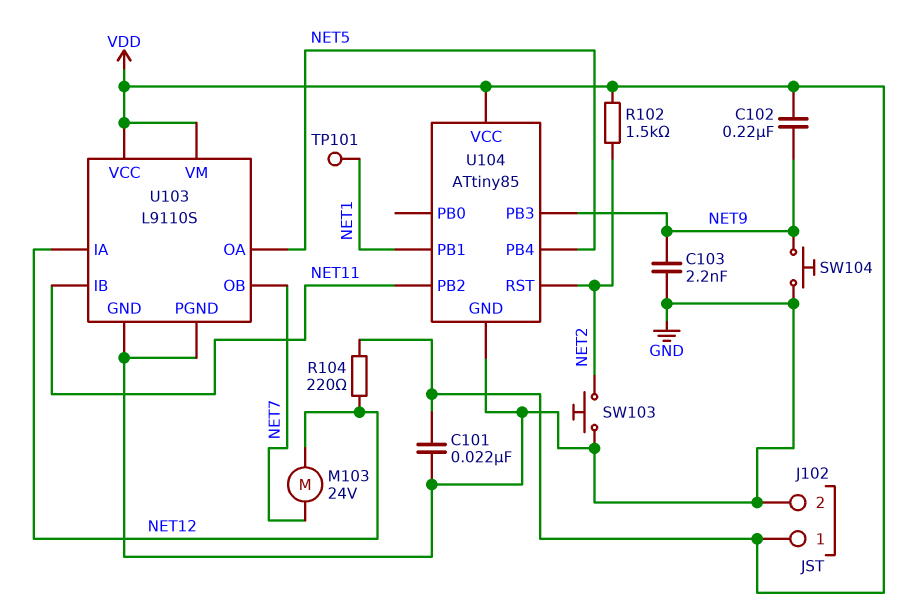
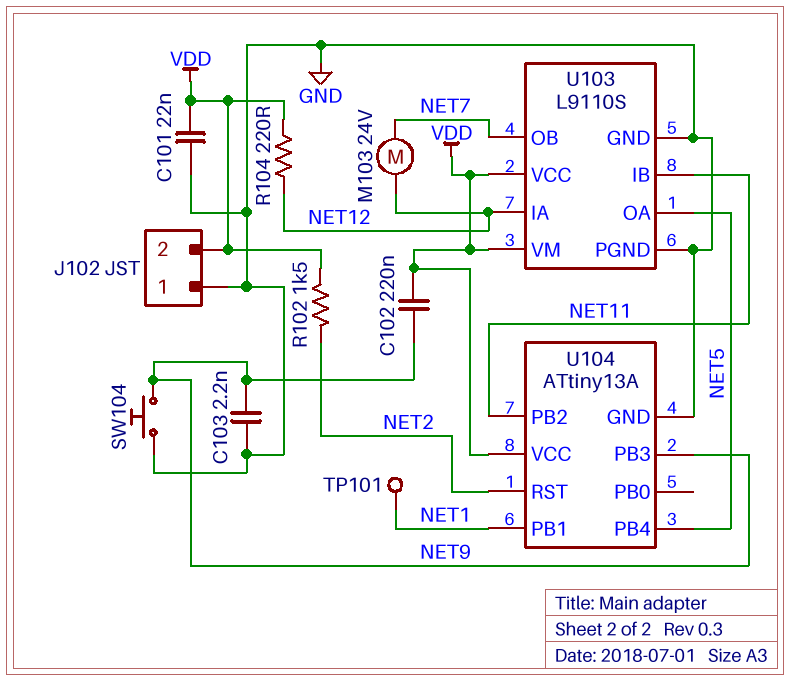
J102 pin 1: VDD -> GND
J102 pin 2: GND -> VDD
SW103: button (GND, NET2) -> none
U104: ATtiny85 -> ATtiny13A

